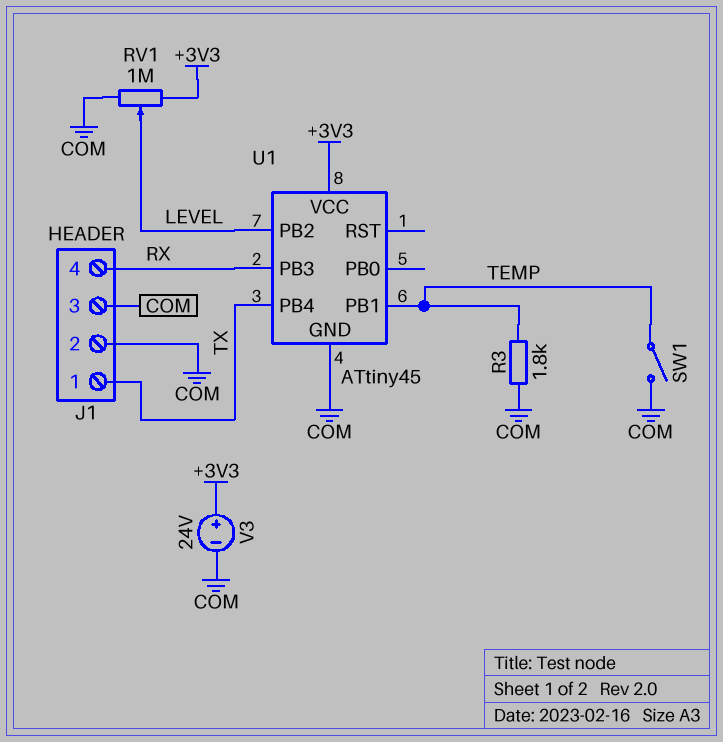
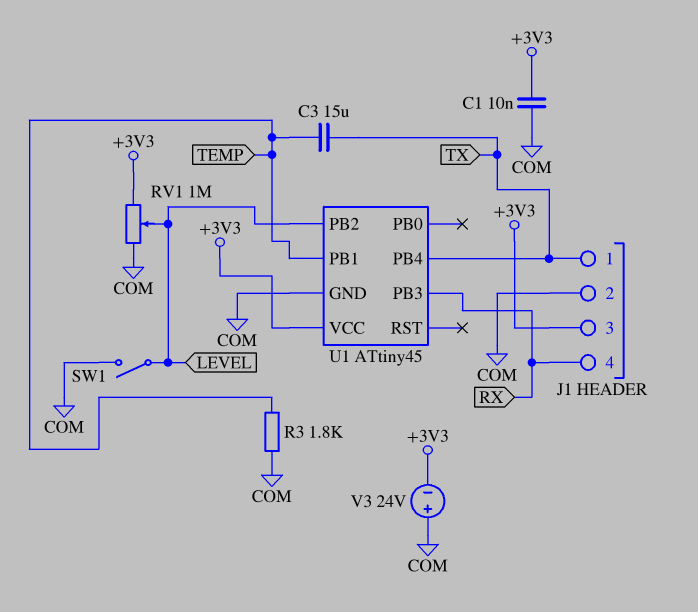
C1: none -> 10nF (+3V3, COM)
C3: none -> 15uF (TEMP, TX)
J1 pin 3: COM -> +3V3
SW1: switch (COM, TEMP) -> switch (COM, LEVEL)
V3: 24V (plus +3V3, minus COM) -> 24V (plus COM, minus +3V3)

